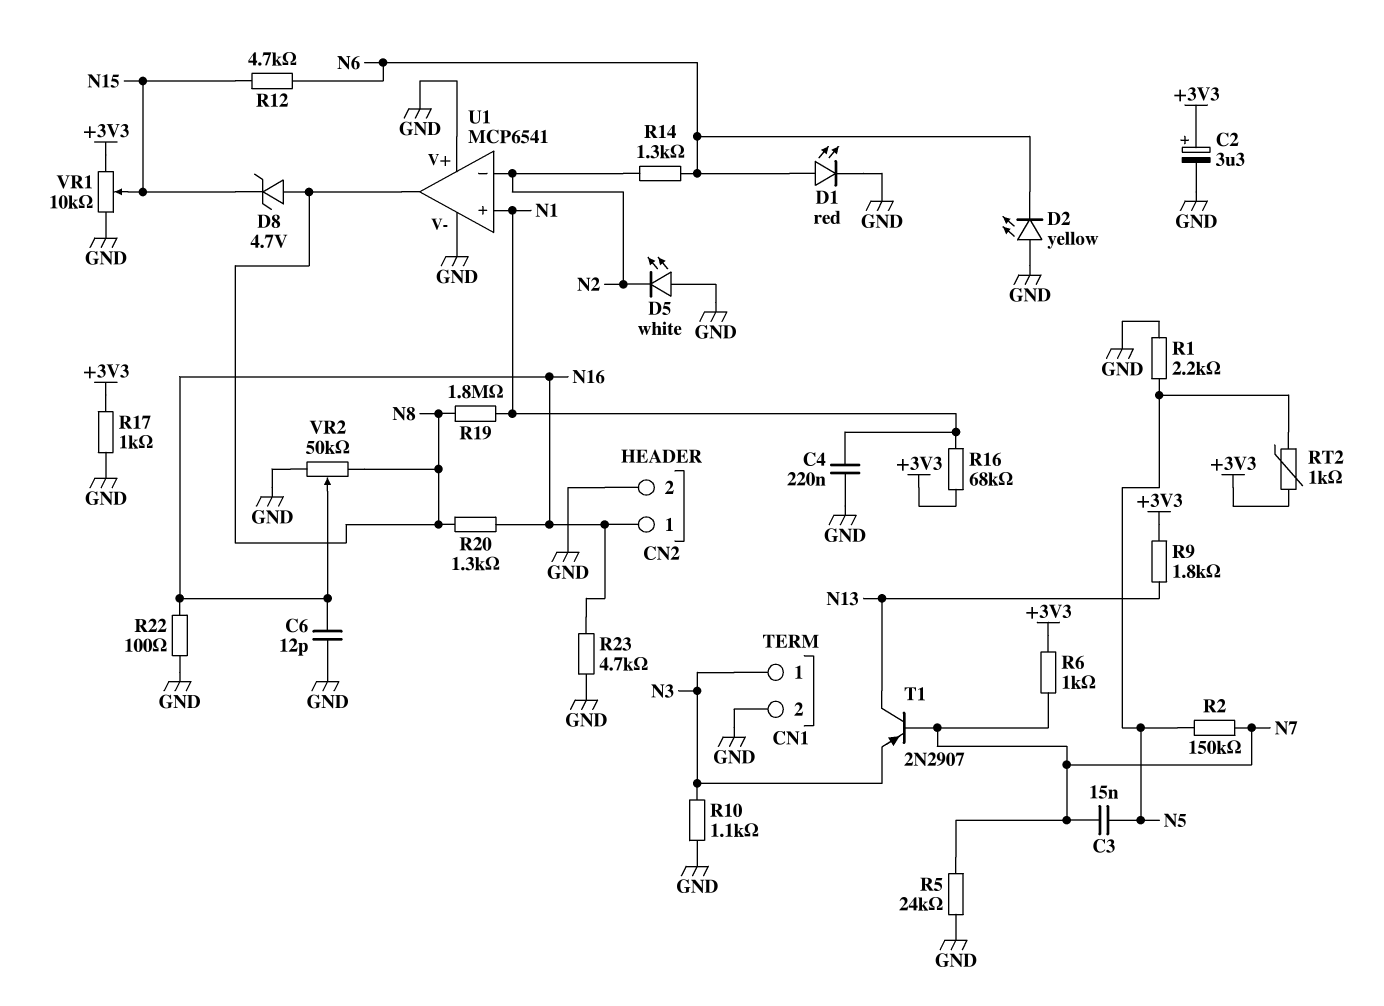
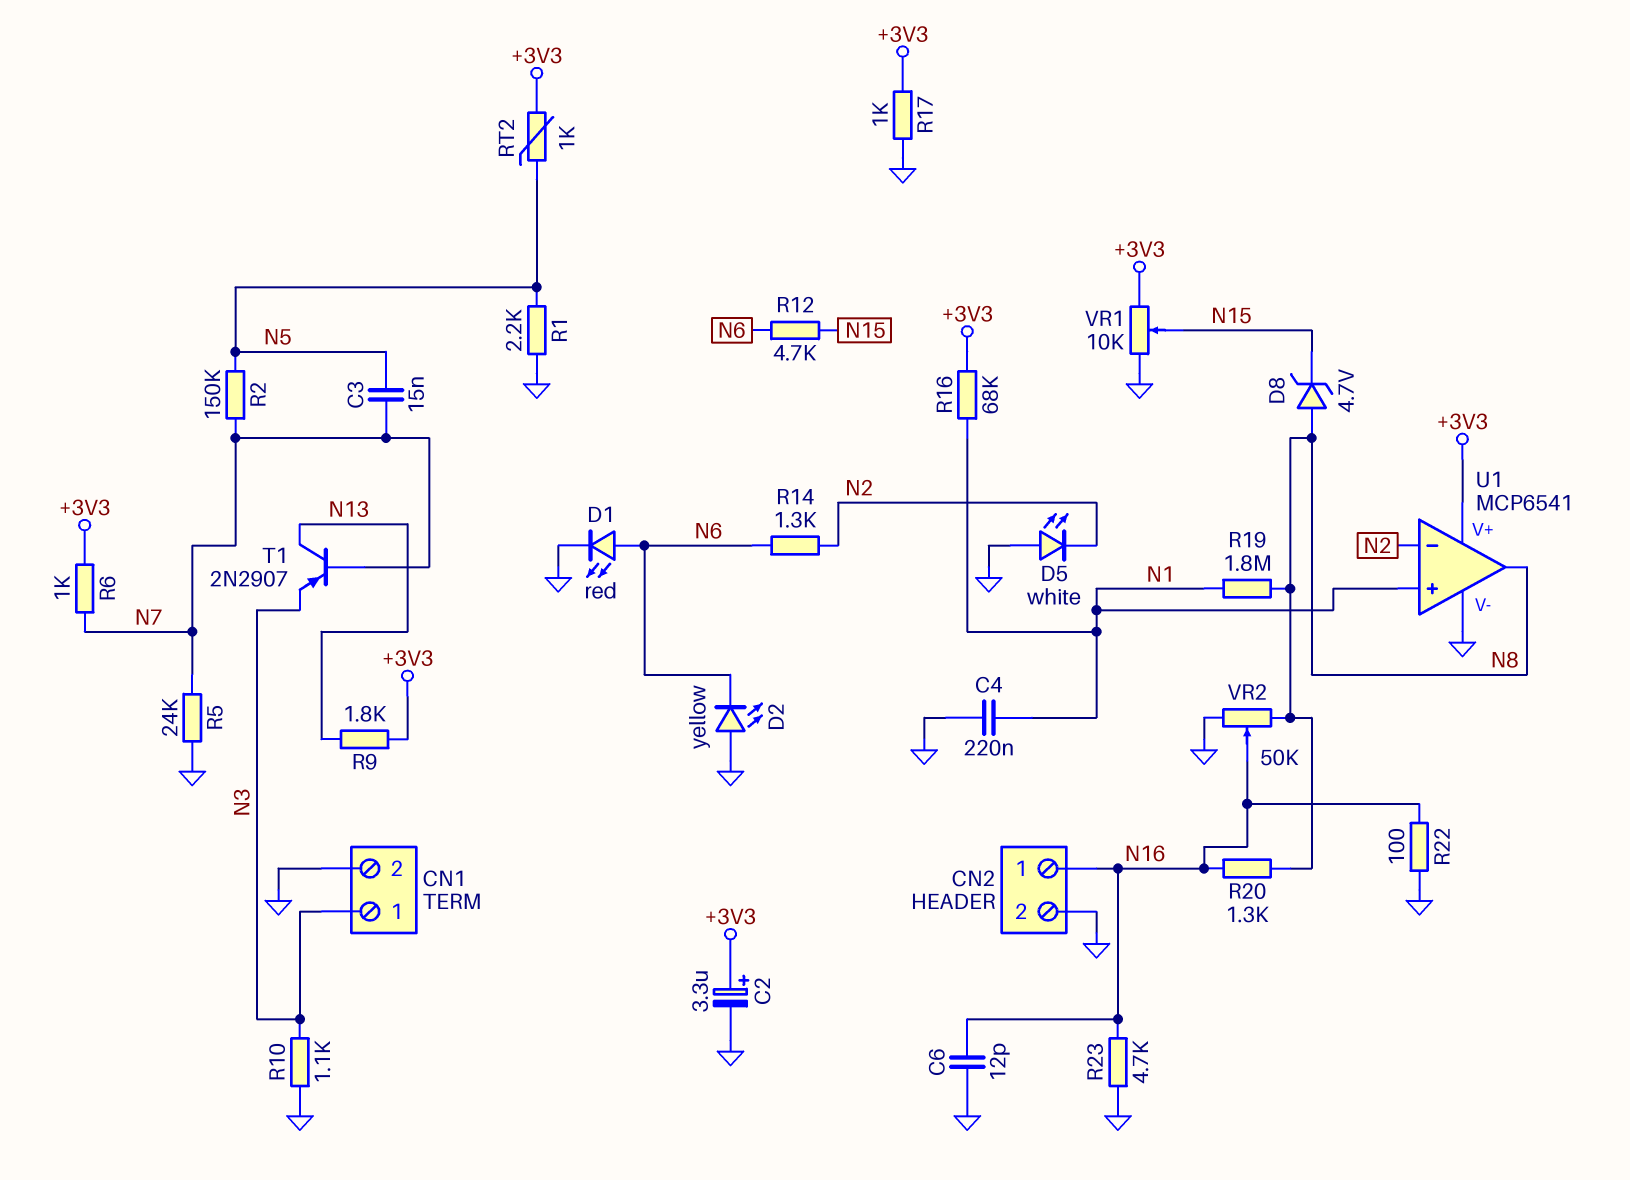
U1 pin V+: GND -> +3V3

